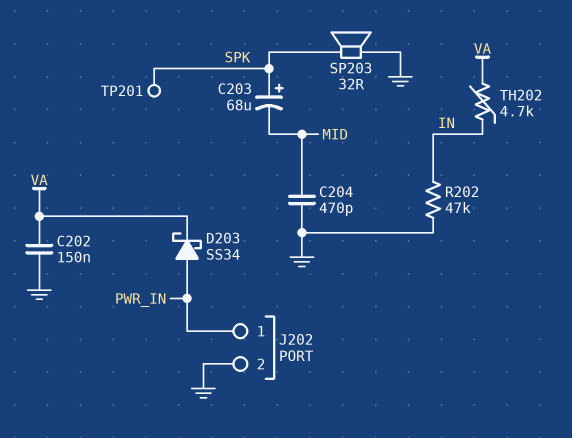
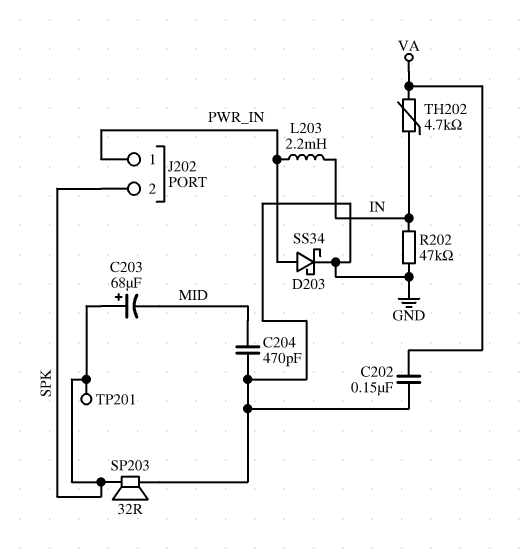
D203: schottky SS34 (A PWR_IN, K VA) -> schottky SS34 (A PWR_IN, K GND)
J202 pin 2: GND -> SPK
L203: none -> 2.2mH (IN, PWR_IN)

